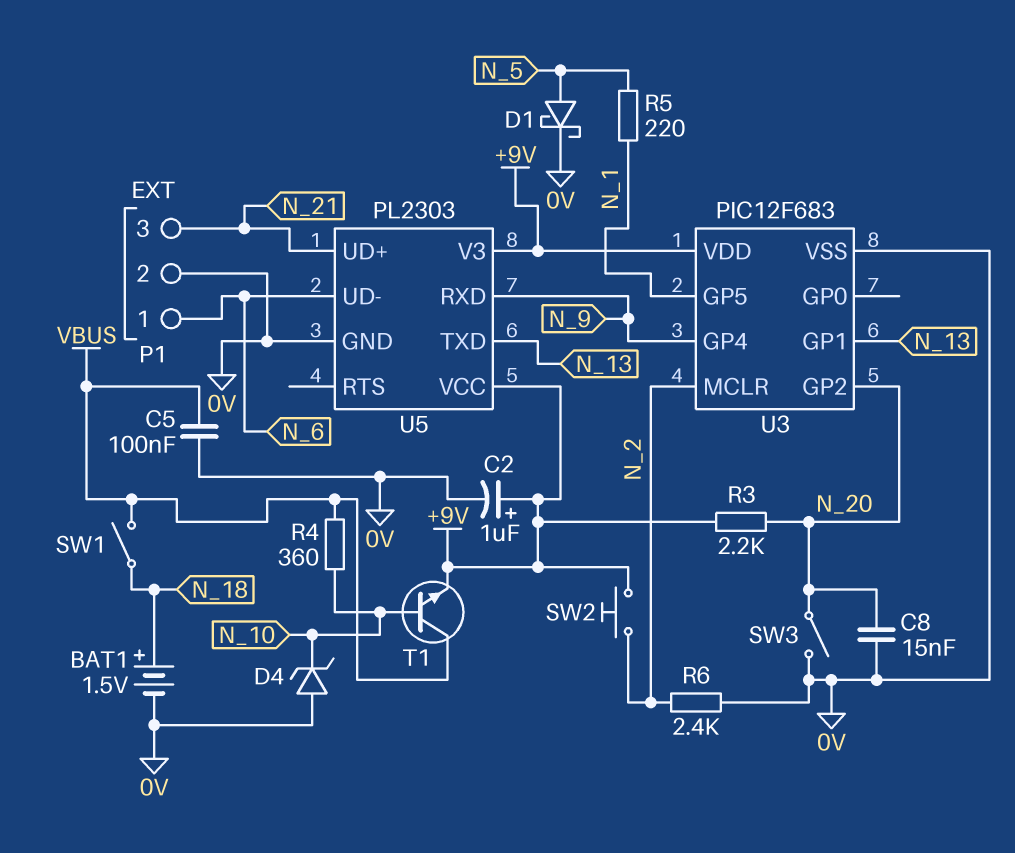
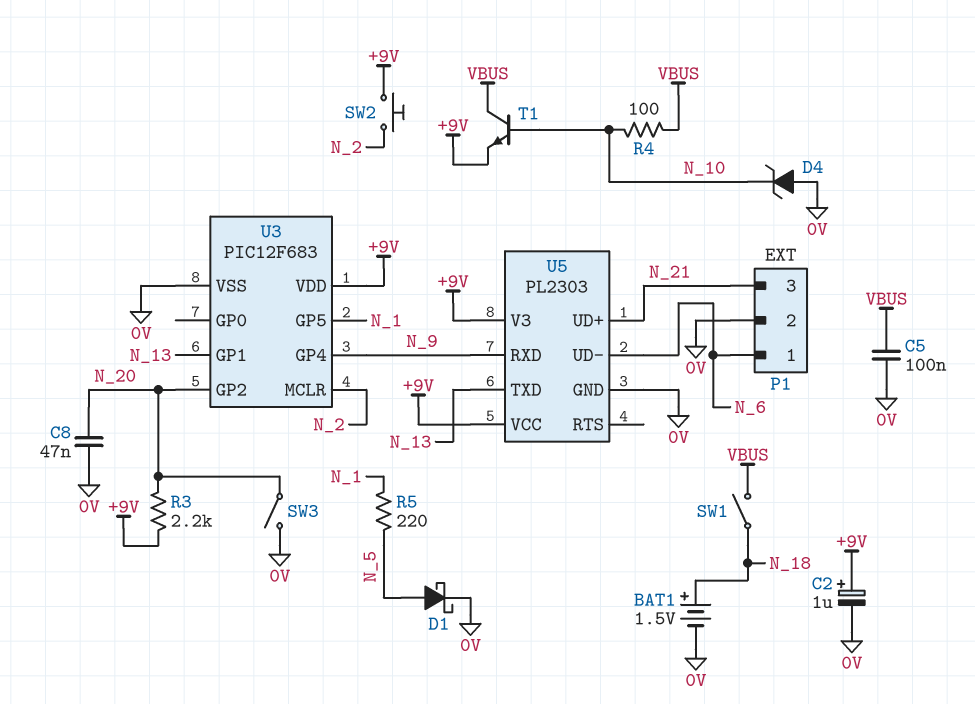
C8: 15nF (0V, N_20) -> 47nF (0V, N_20)
R4: 360 (N_10, VBUS) -> 100 (N_10, VBUS)
R6: 2.4k (0V, N_2) -> none

